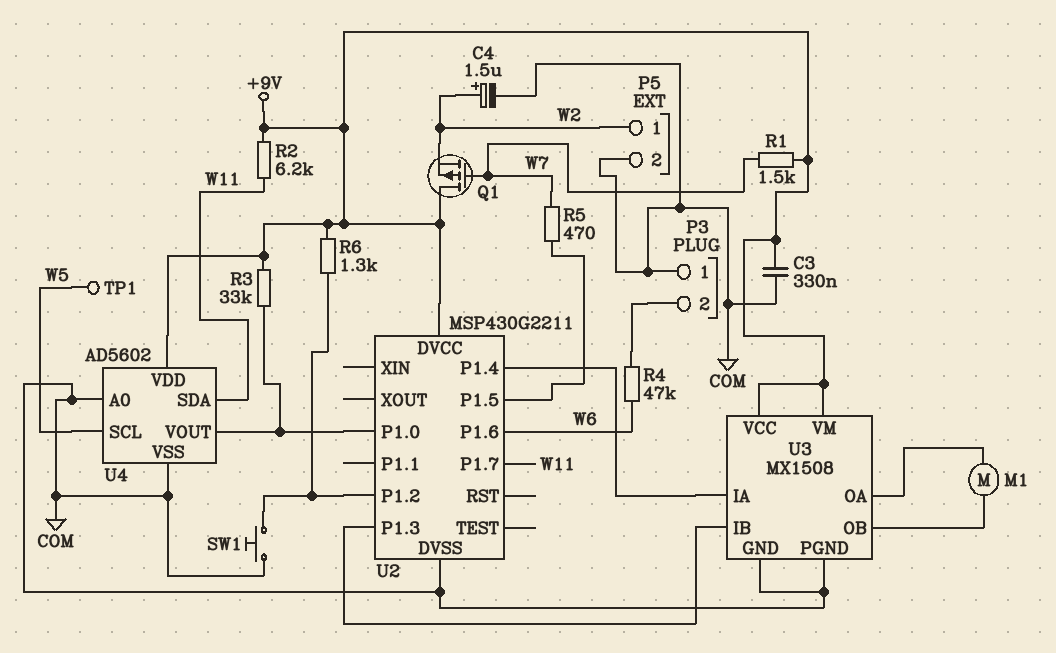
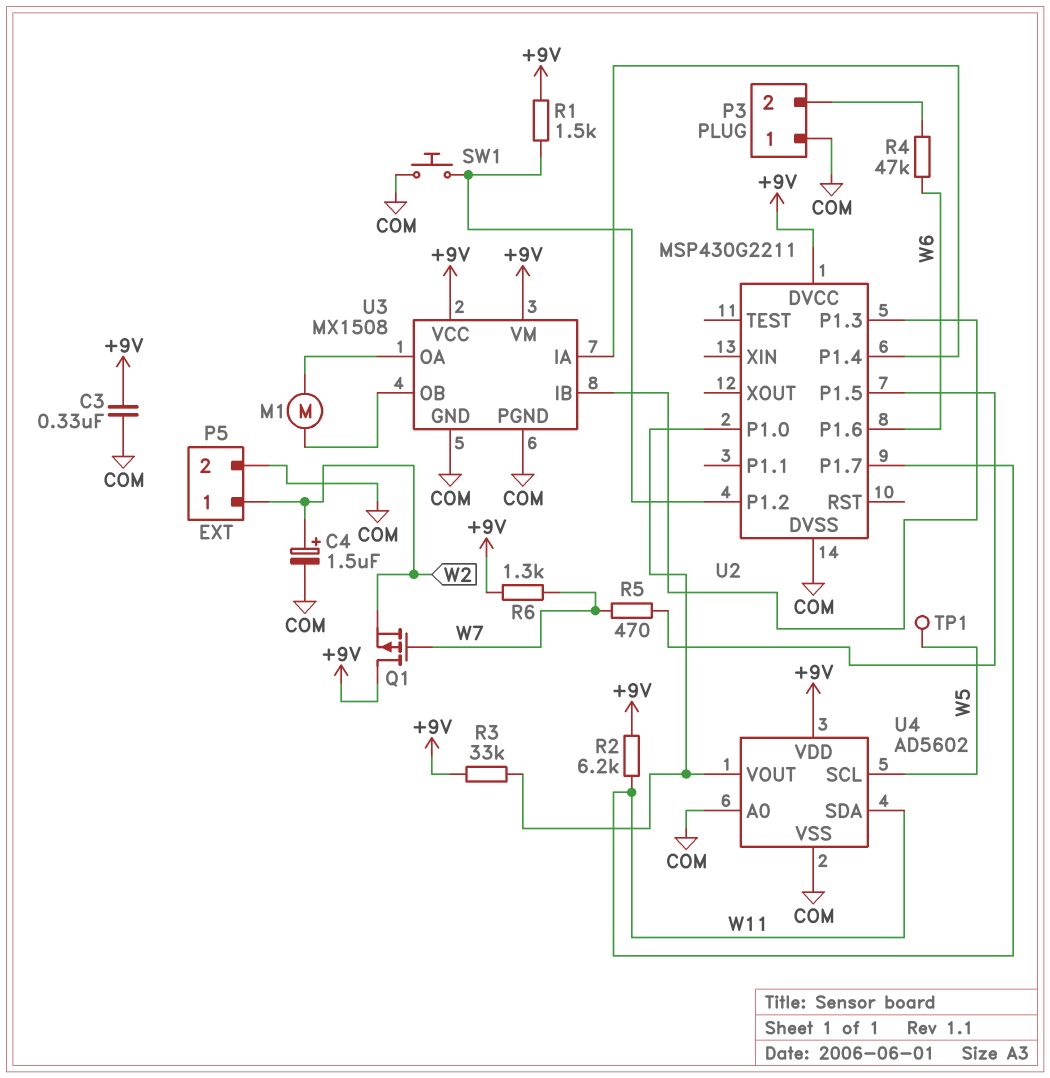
R1: 1.5k (+9V, W7) -> 1.5k (+9V, U2/P1.2)
R6: 1.3k (+9V, U2/P1.2) -> 1.3k (+9V, W7)

